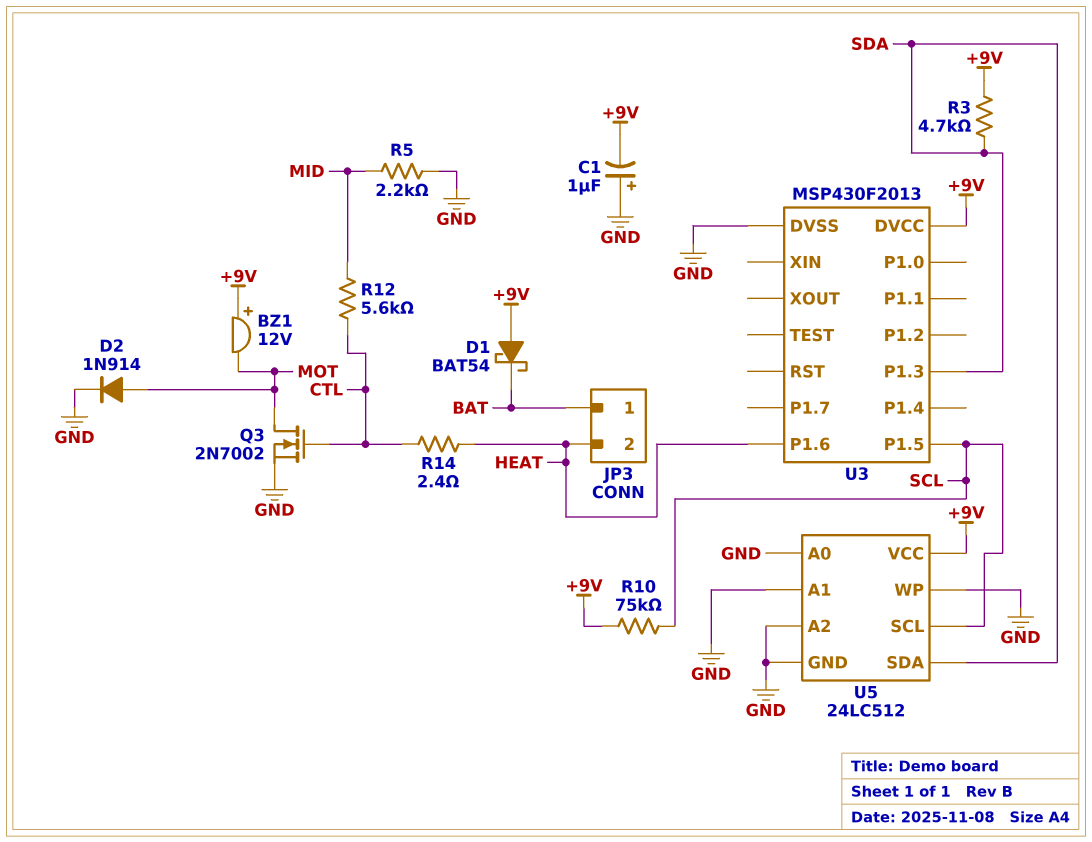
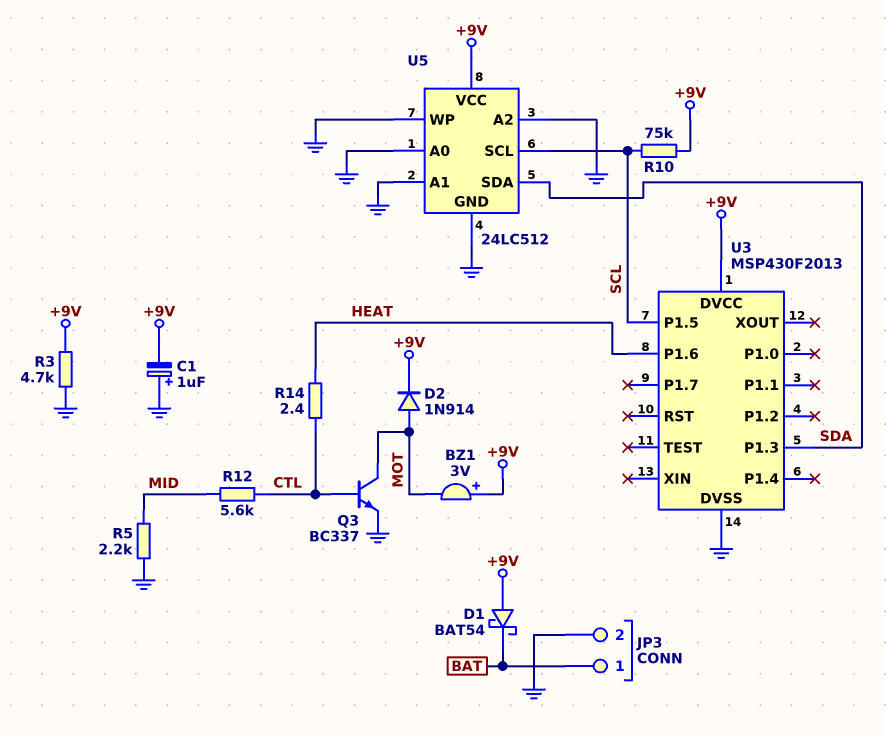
BZ1: buzzer 12V (plus +9V, minus MOT) -> buzzer 3V (plus +9V, minus MOT)
D2: diode 1N914 (A MOT, K GND) -> diode 1N914 (A MOT, K +9V)
JP3 pin 2: HEAT -> GND
Q3: NMOS 2N7002 (G CTL, D MOT, S GND) -> NPN BC337 (B CTL, C MOT, E GND)
R3: 4.7k (+9V, SDA) -> 4.7k (+9V, GND)

